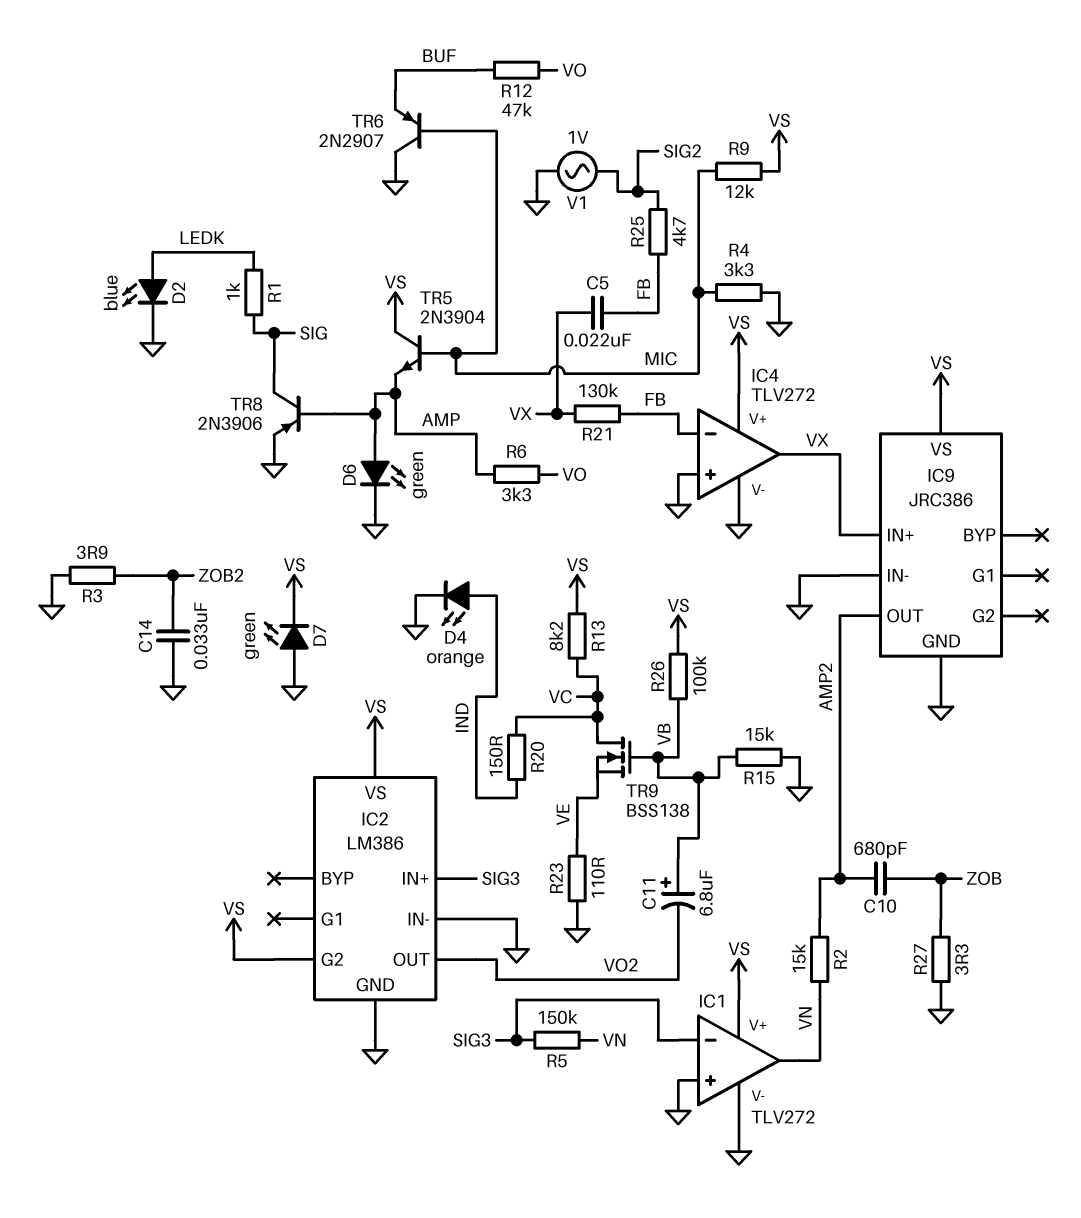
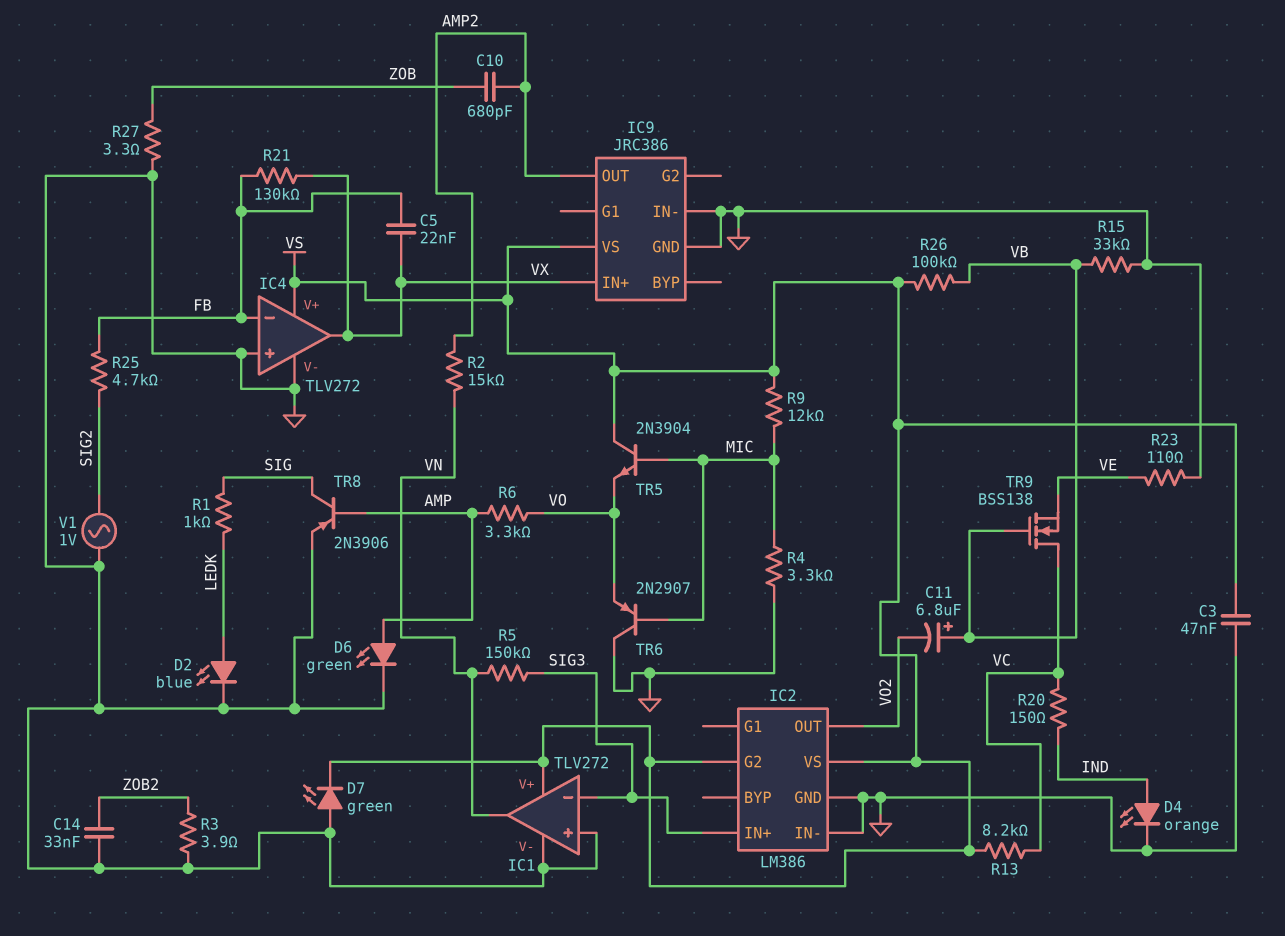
C3: none -> 47nF (GND, VS)
R12: 47k (BUF, VO) -> none
R15: 15k (GND, VB) -> 33k (GND, VB)
TR5: NPN 2N3904 (B MIC, C VS, E AMP) -> NPN 2N3904 (B MIC, C VS, E VO)
TR6: PNP 2N2907 (B MIC, C GND, E BUF) -> PNP 2N2907 (B MIC, C GND, E VO)

